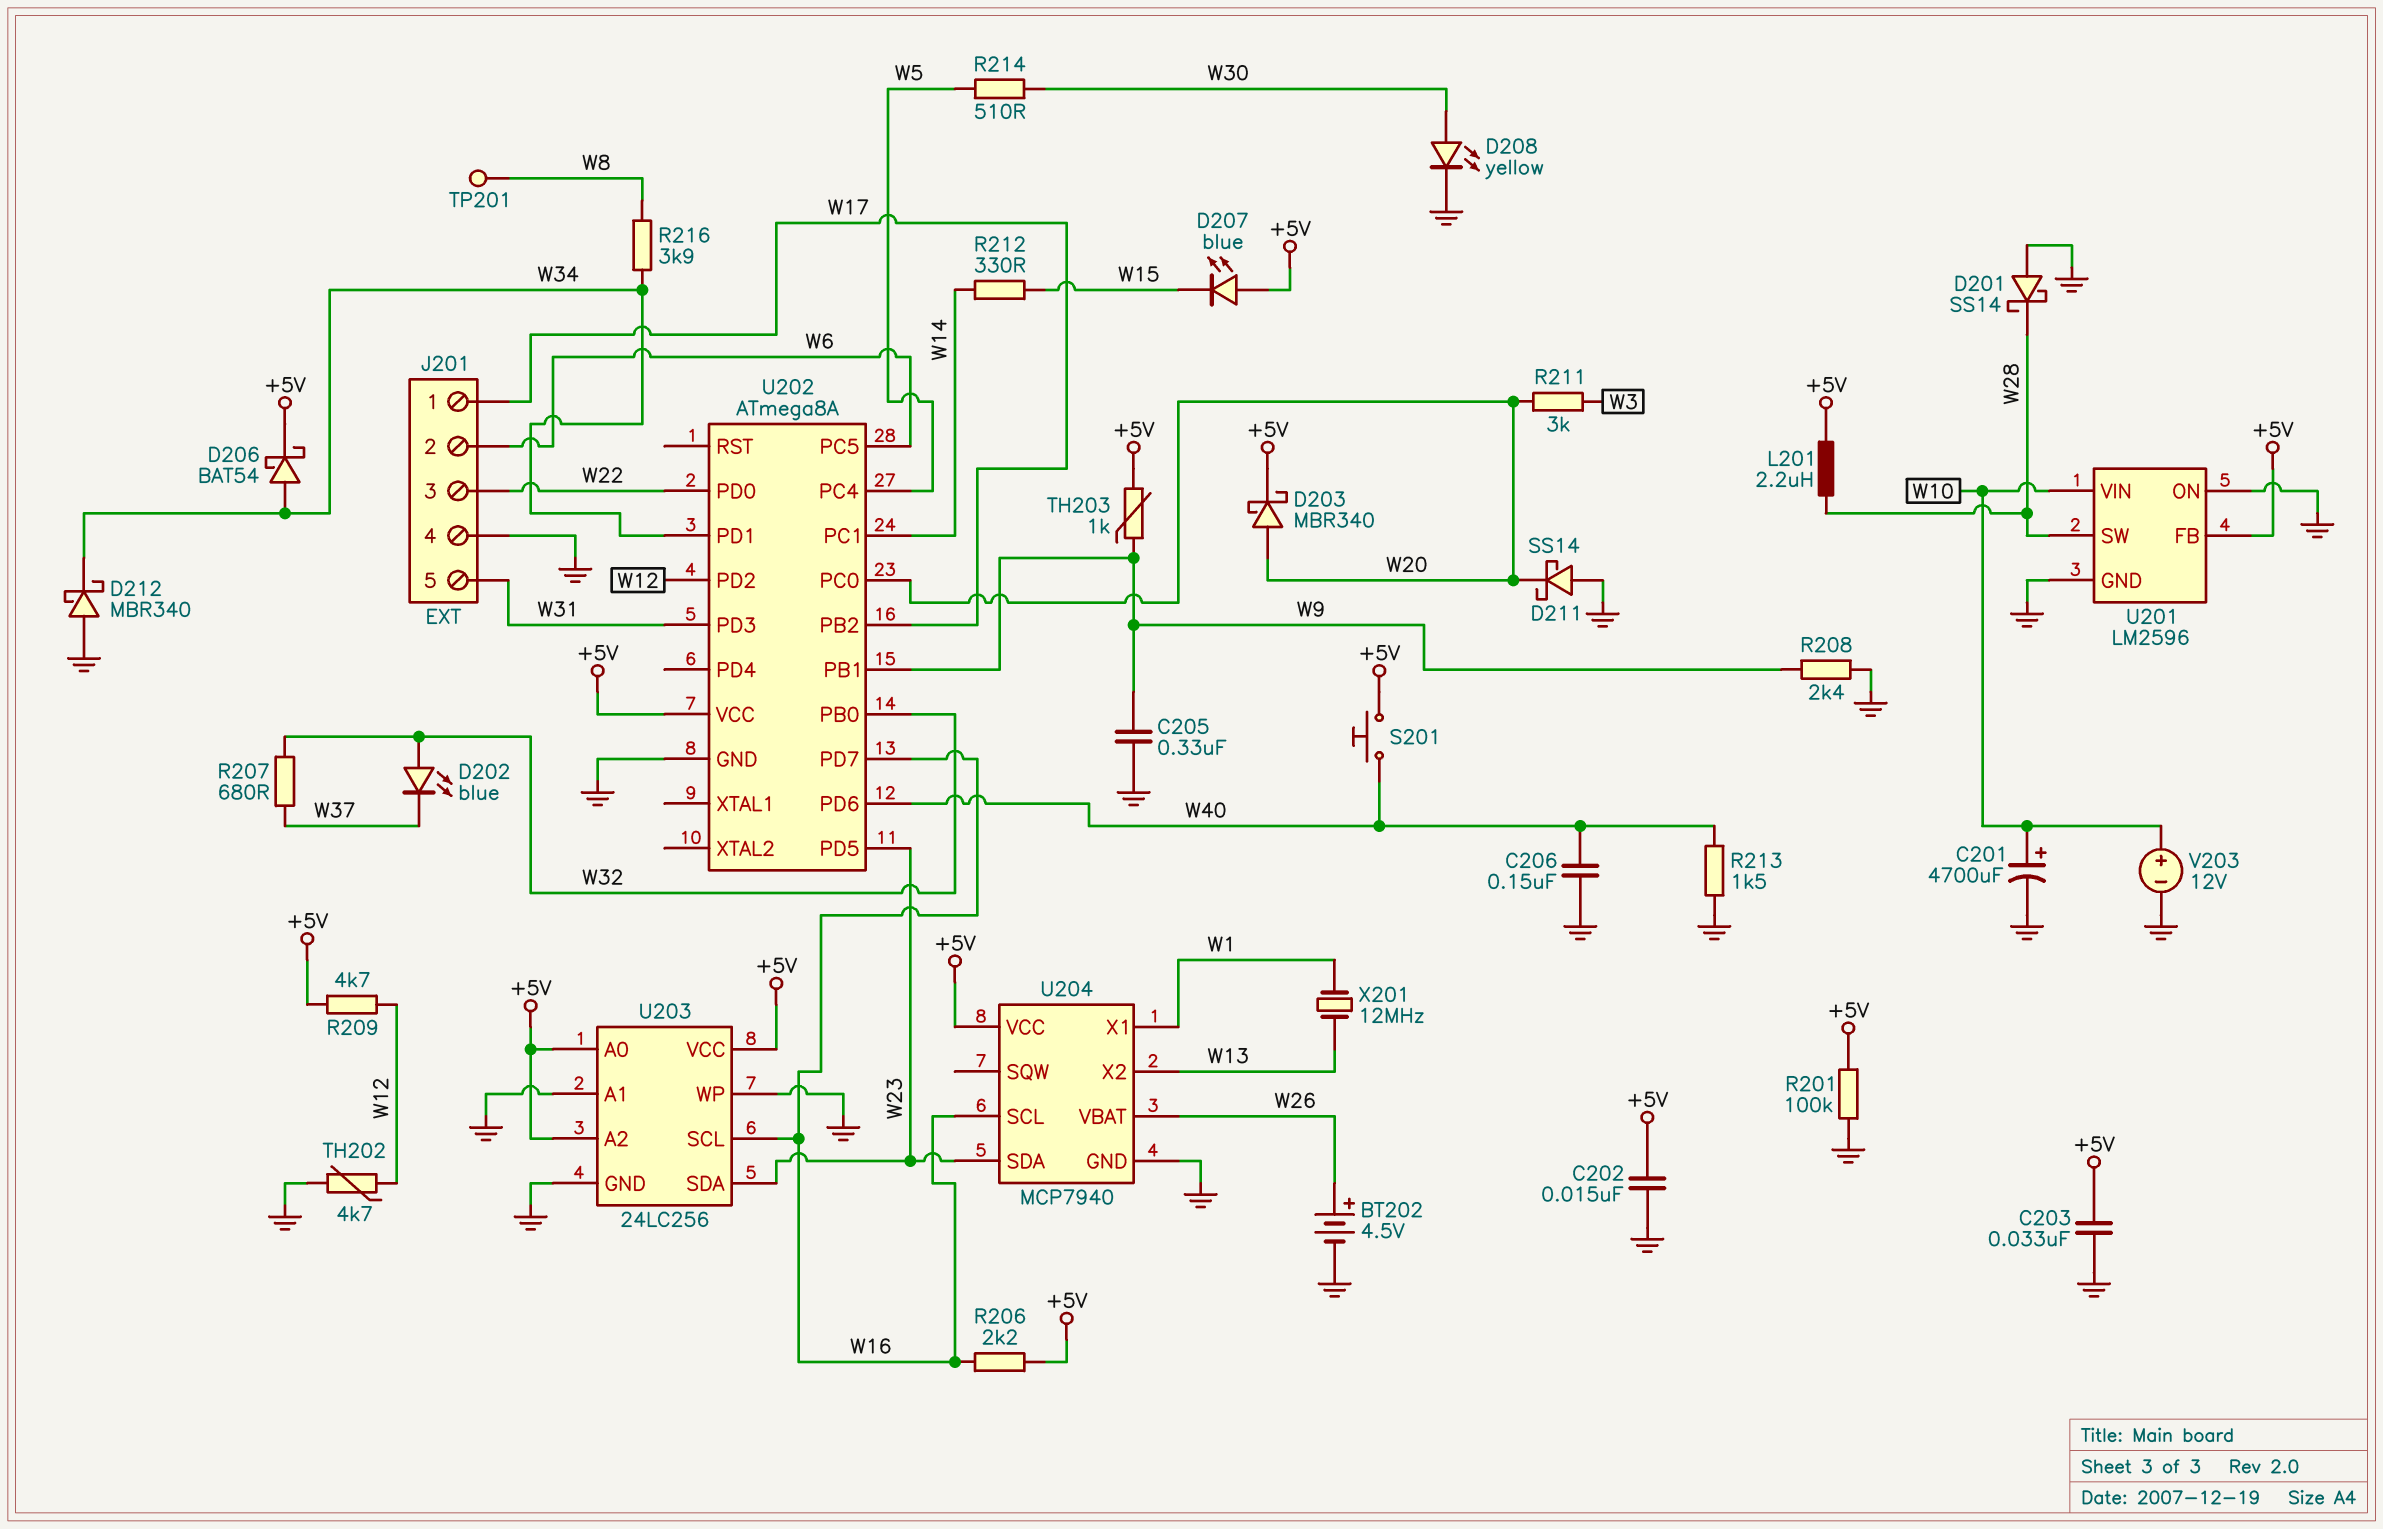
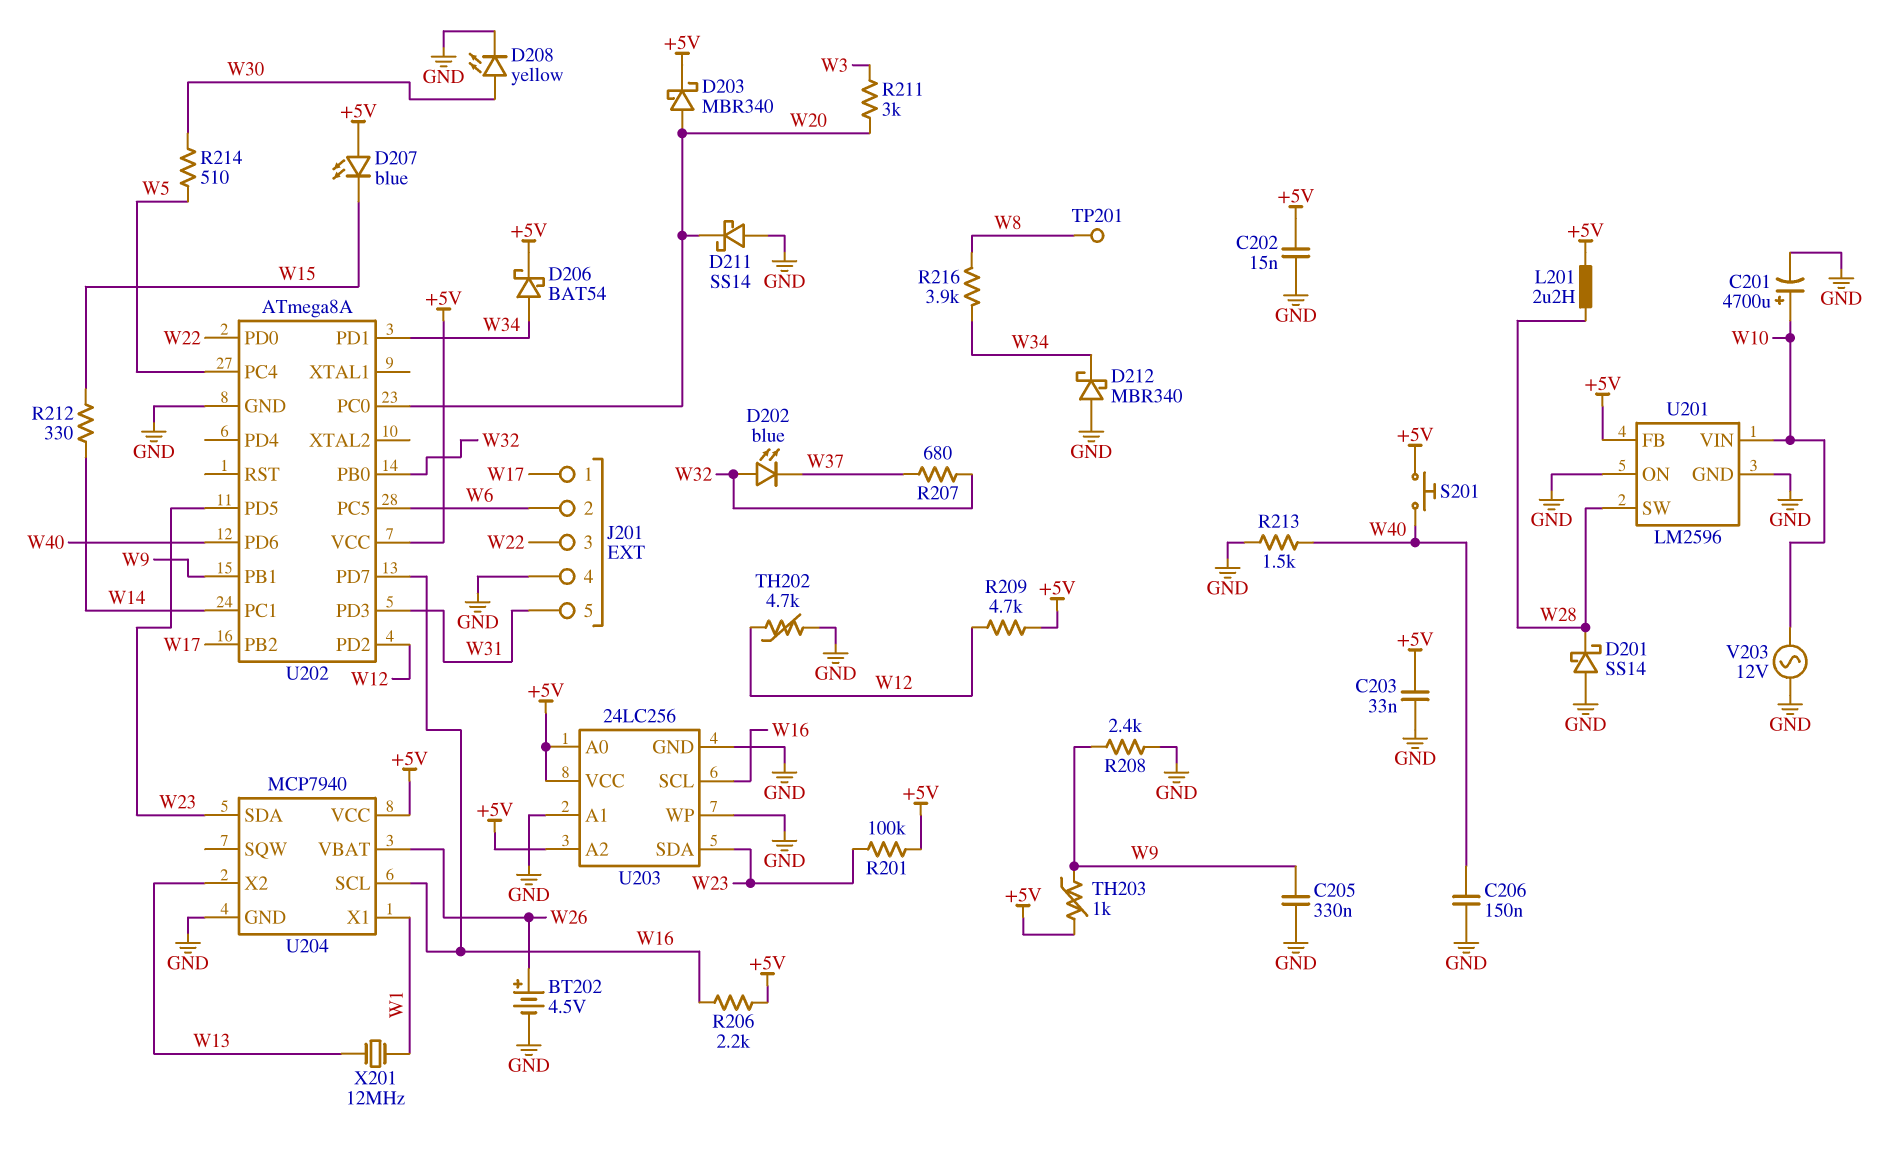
R201: 100k (+5V, GND) -> 100k (+5V, W23)
V203: 12V (plus W10, minus GND) -> AC 12V (GND, W10)

